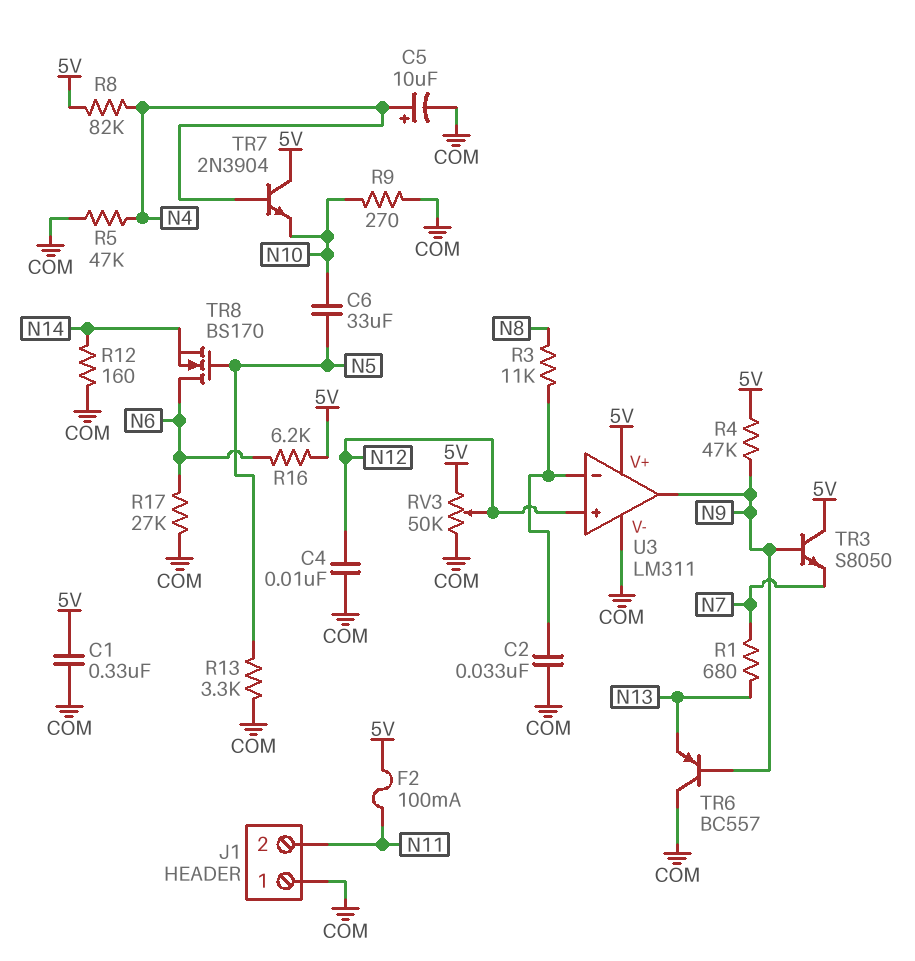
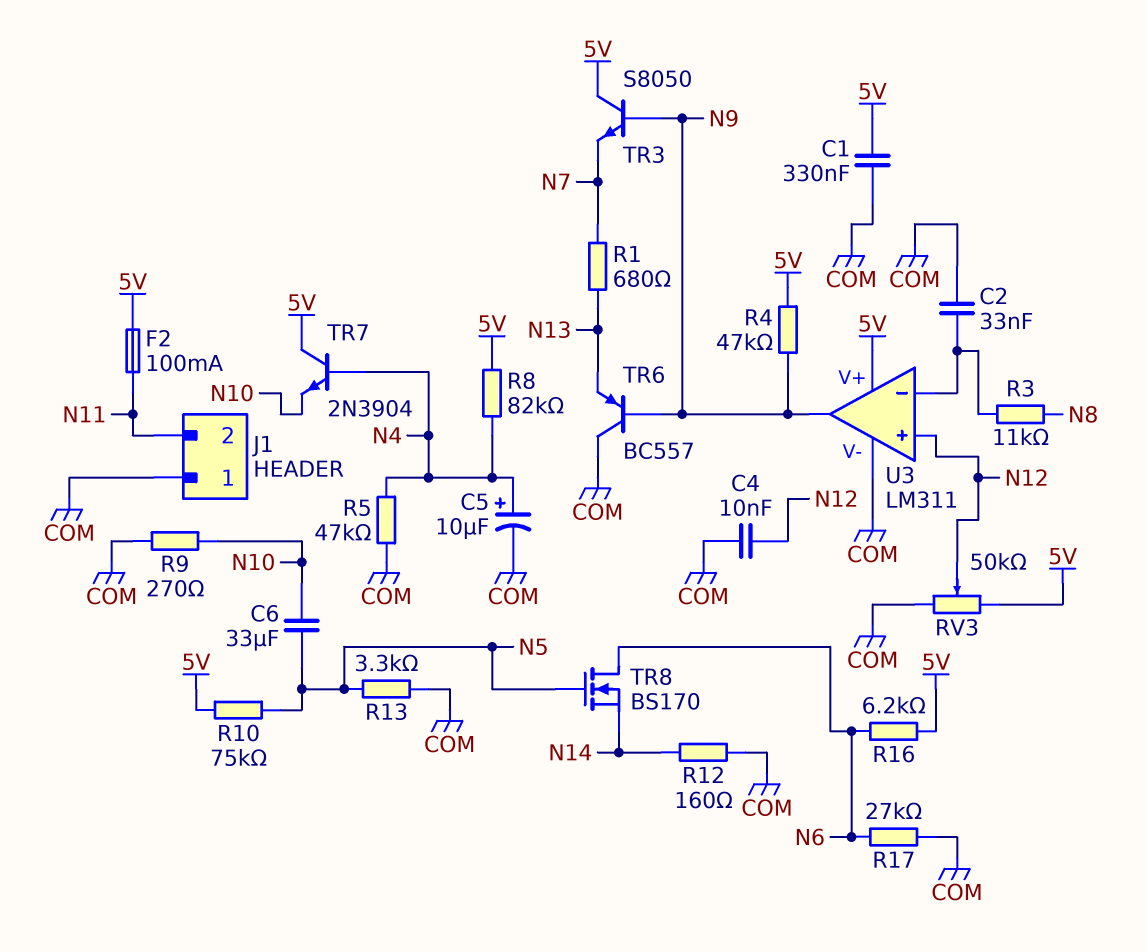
R10: none -> 75k (5V, N5)

